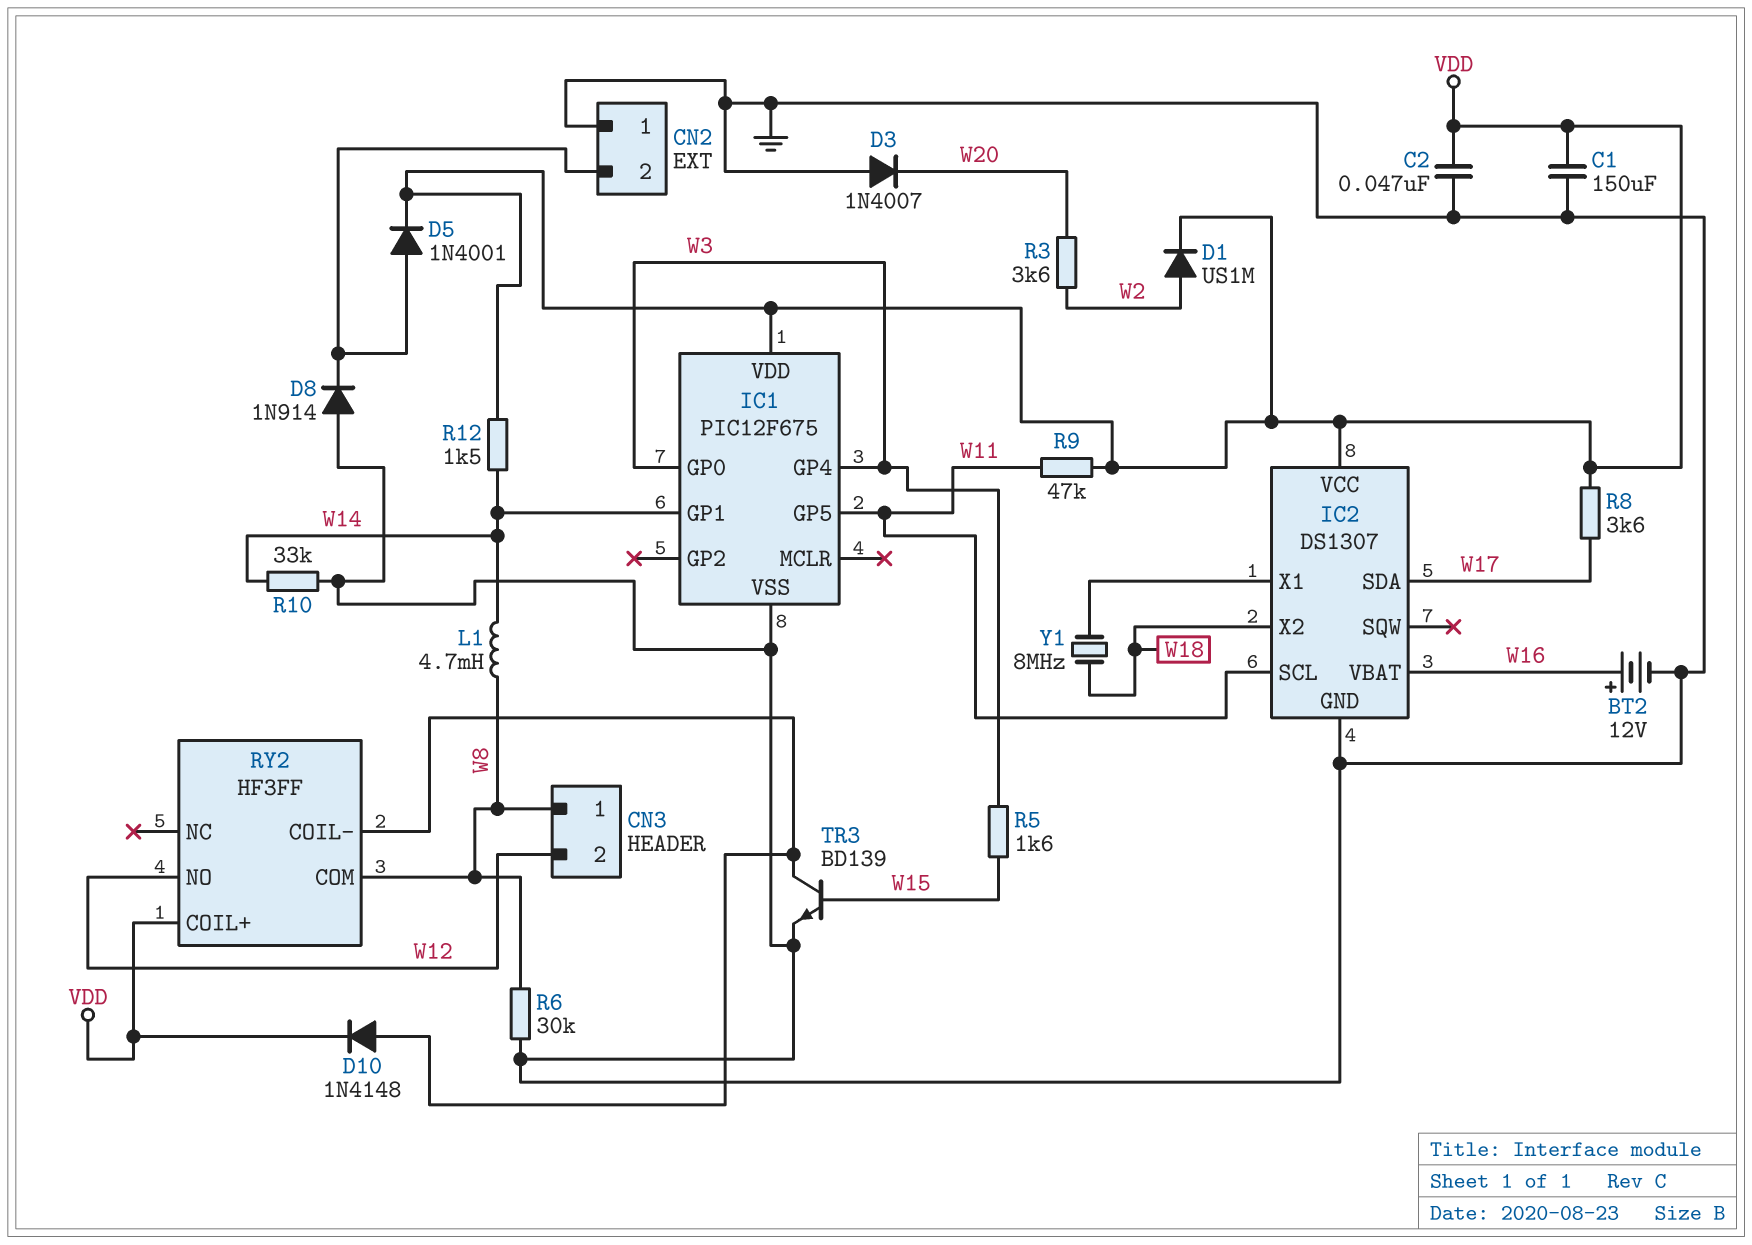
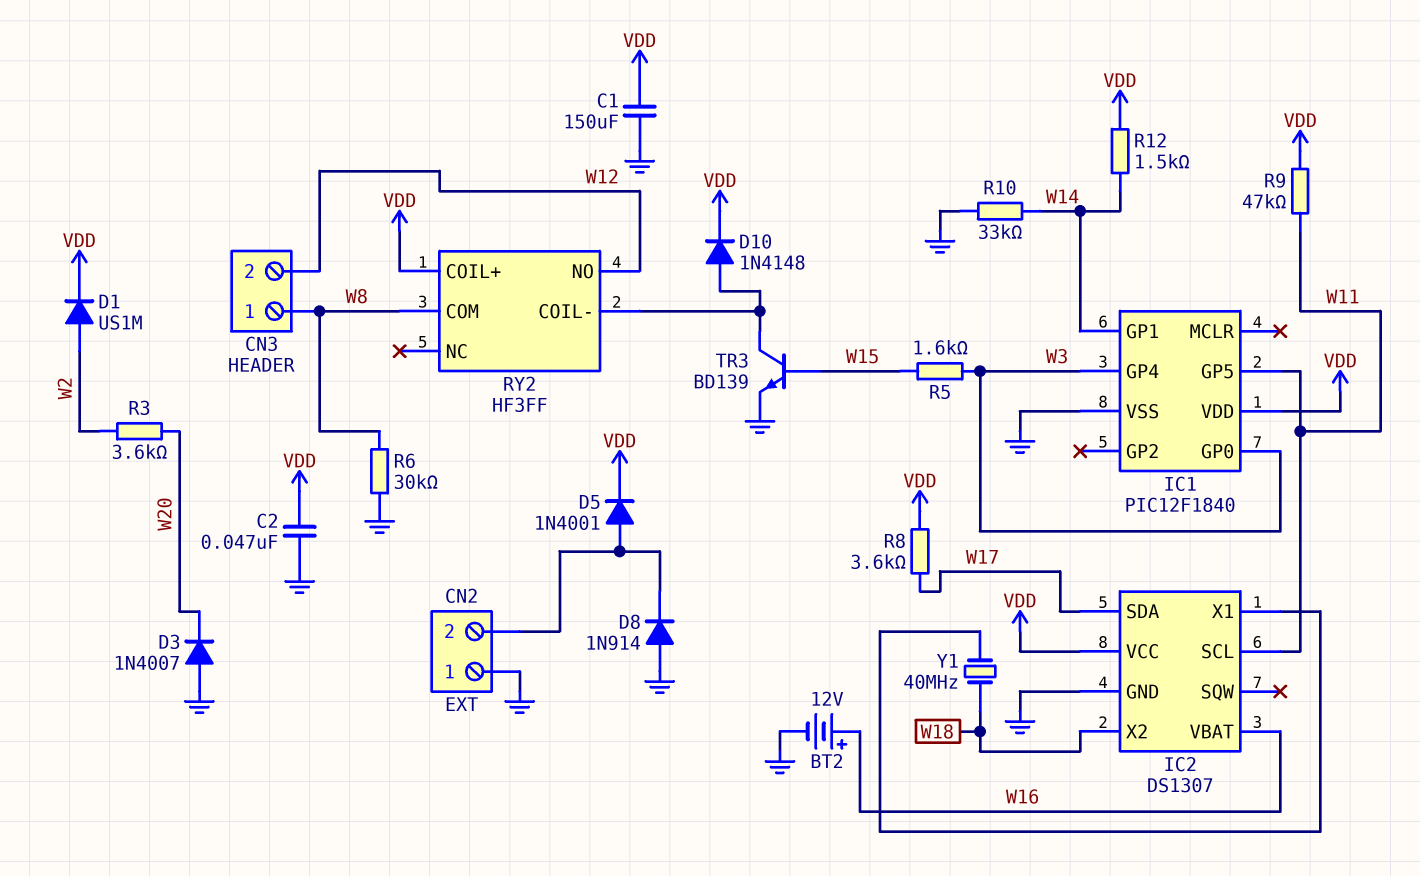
IC1: PIC12F675 -> PIC12F1840
L1: 4.7mH (W8, W14) -> none
Y1: 8MHz (IC2/X1, W18) -> 40MHz (IC2/X1, W18)

